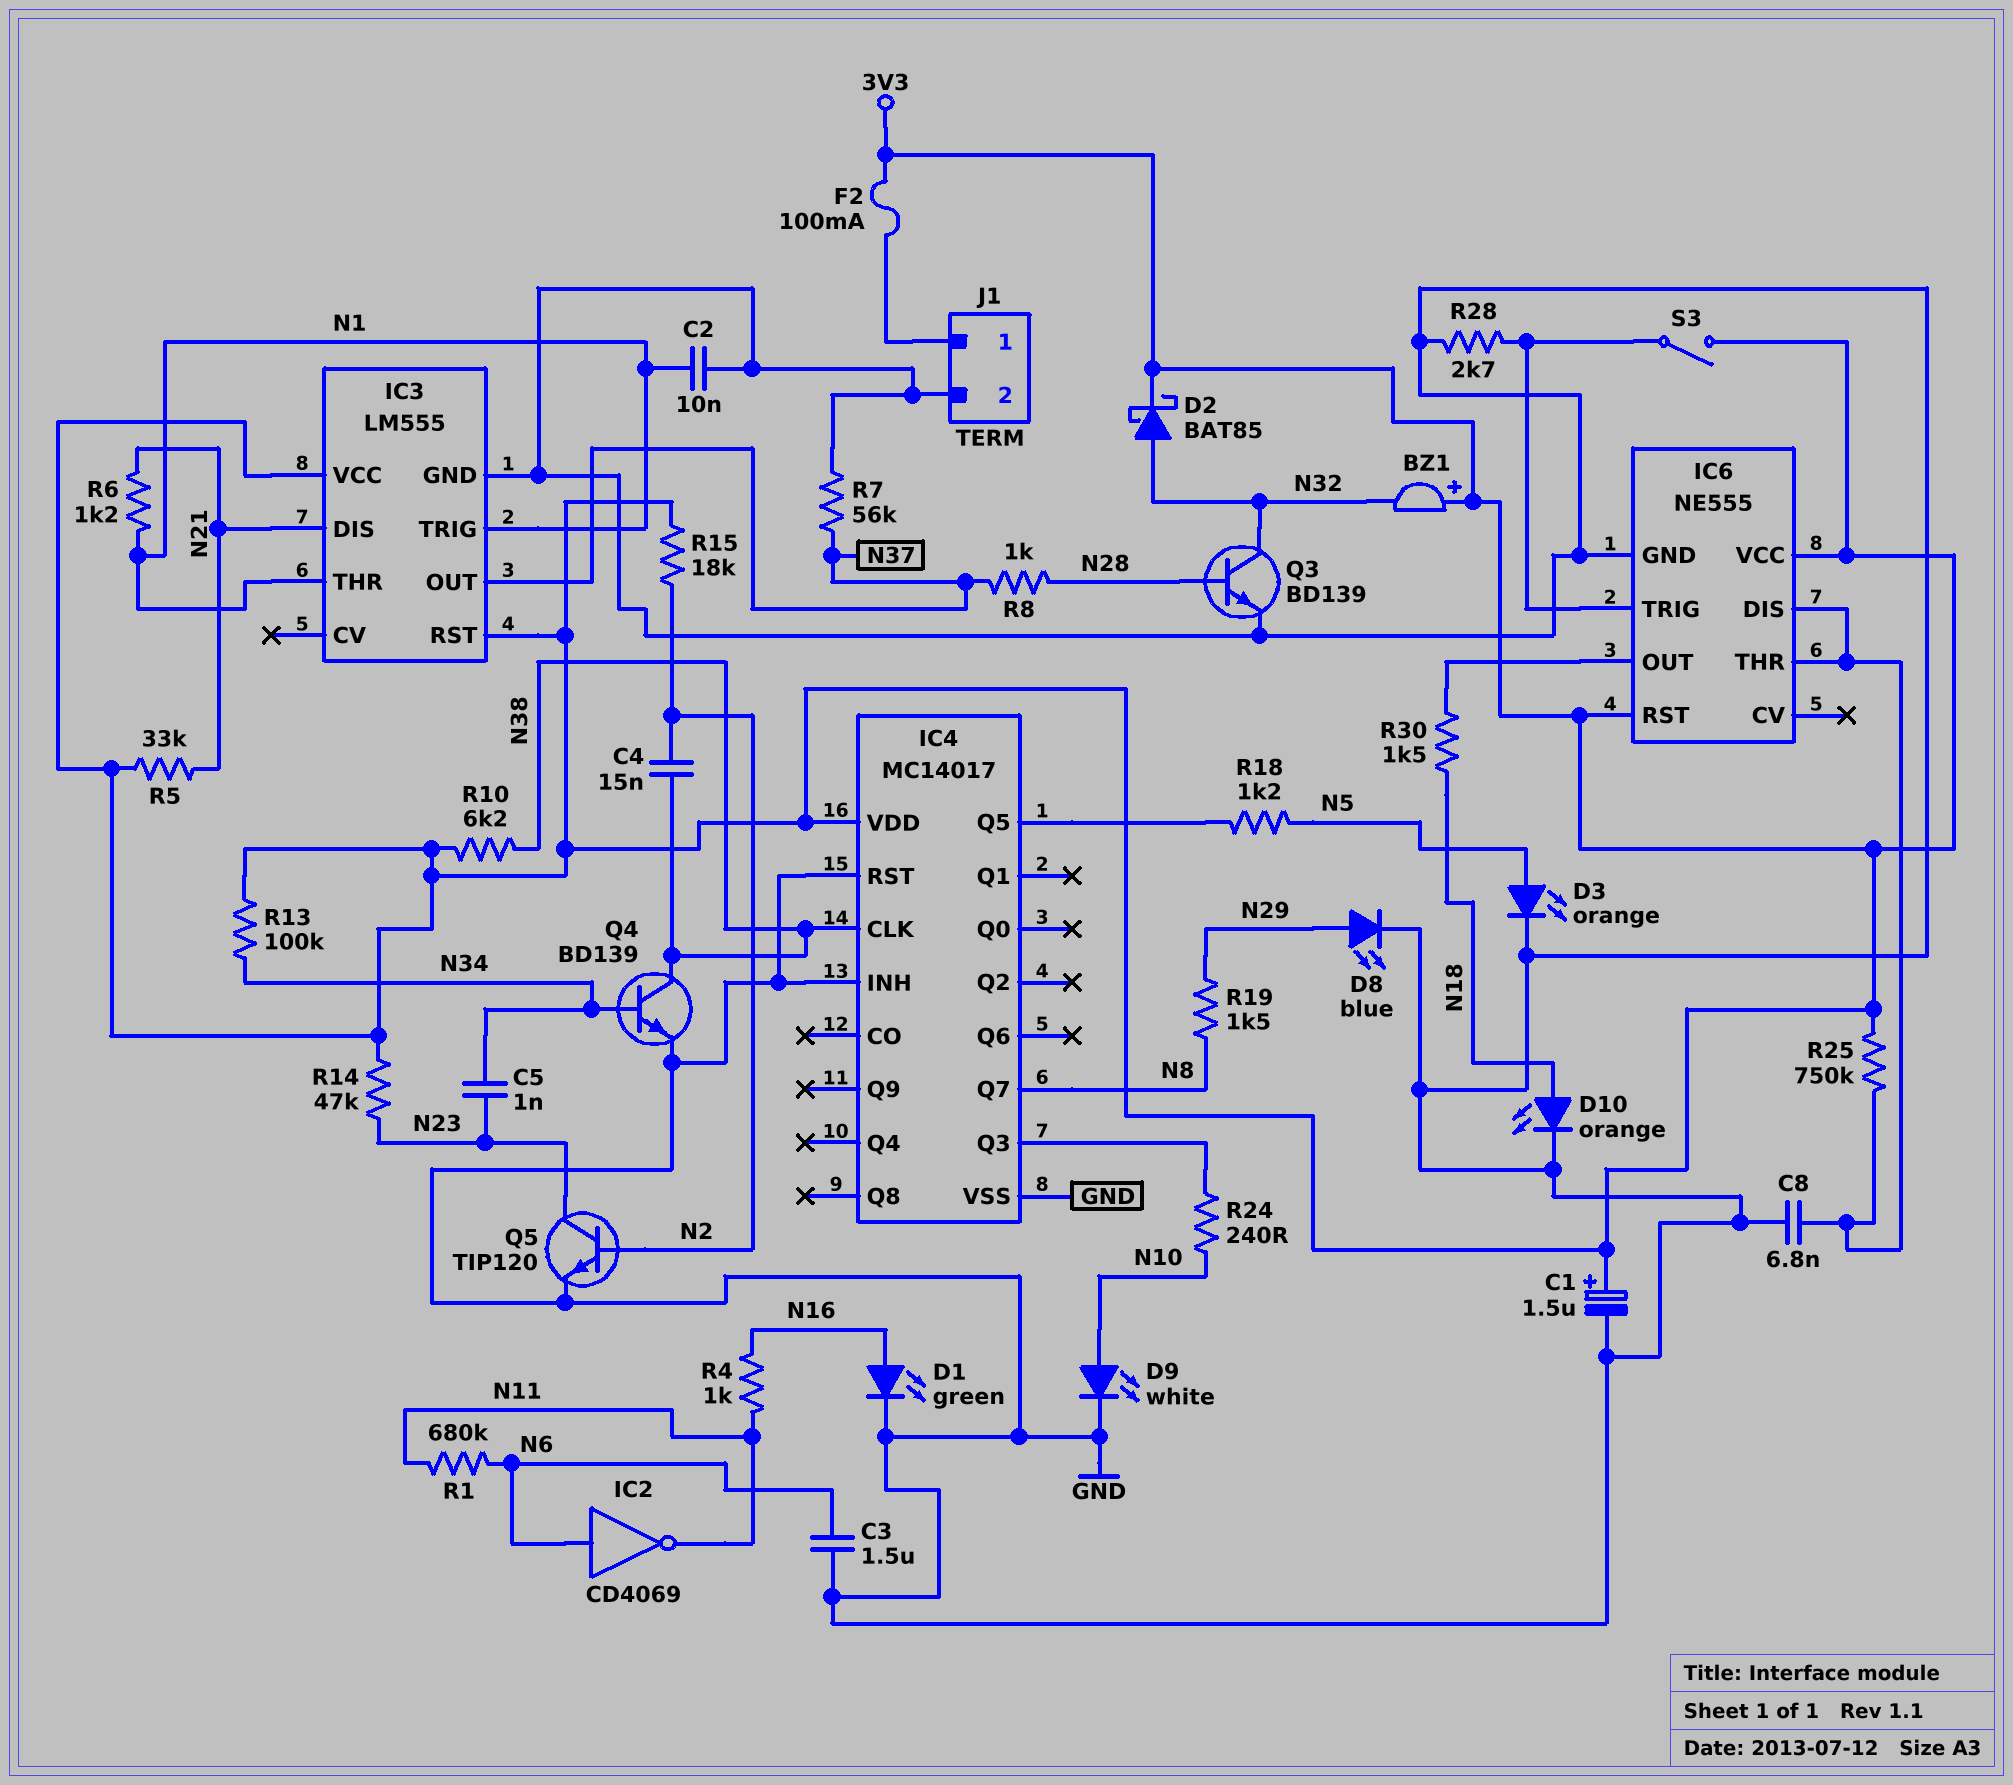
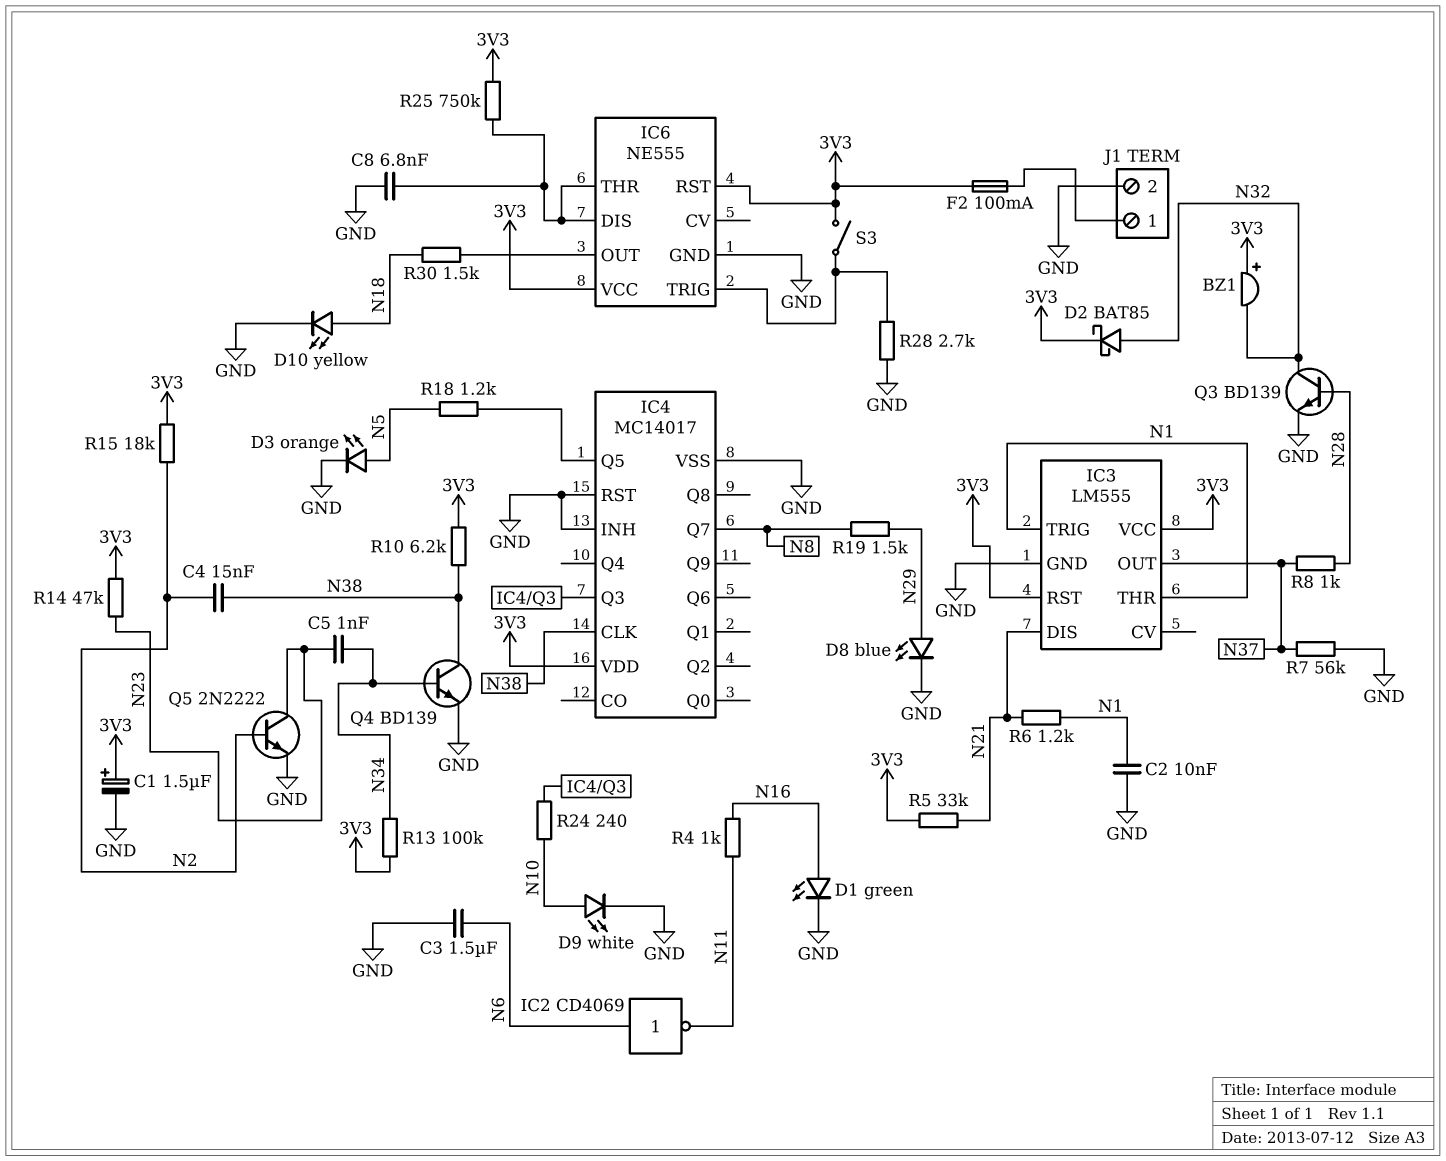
D10: LED orange (A N18, K GND) -> LED yellow (A N18, K GND)
Q5: NPN TIP120 (B N2, C N23, E GND) -> NPN 2N2222 (B N2, C N23, E GND)
R1: 680k (N6, N11) -> none

